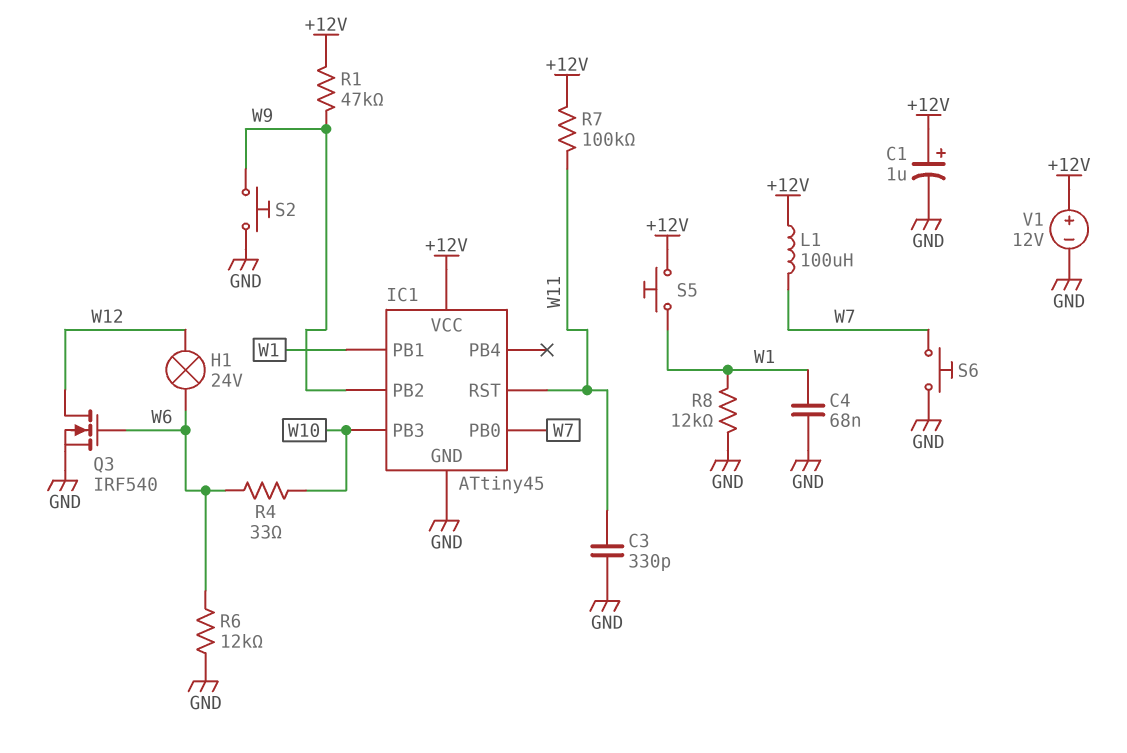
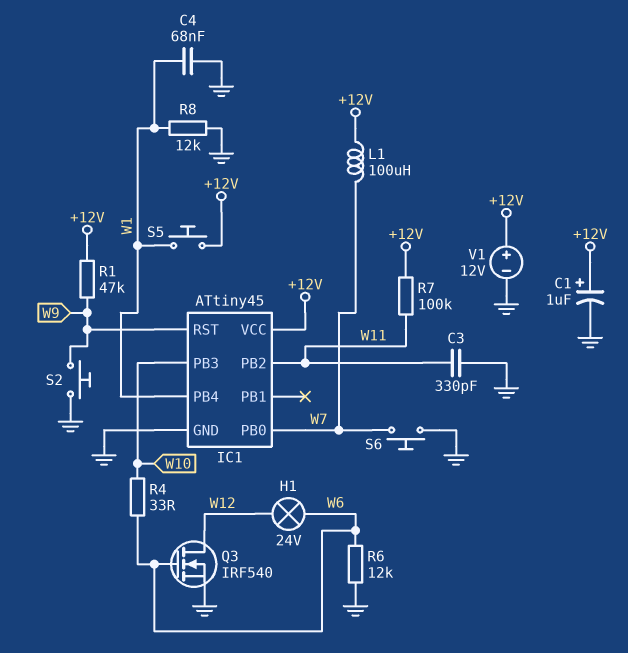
IC1 pin PB1: W1 -> none
IC1 pin PB2: W9 -> W11
IC1 pin PB4: none -> W1
IC1 pin RST: W11 -> W9

